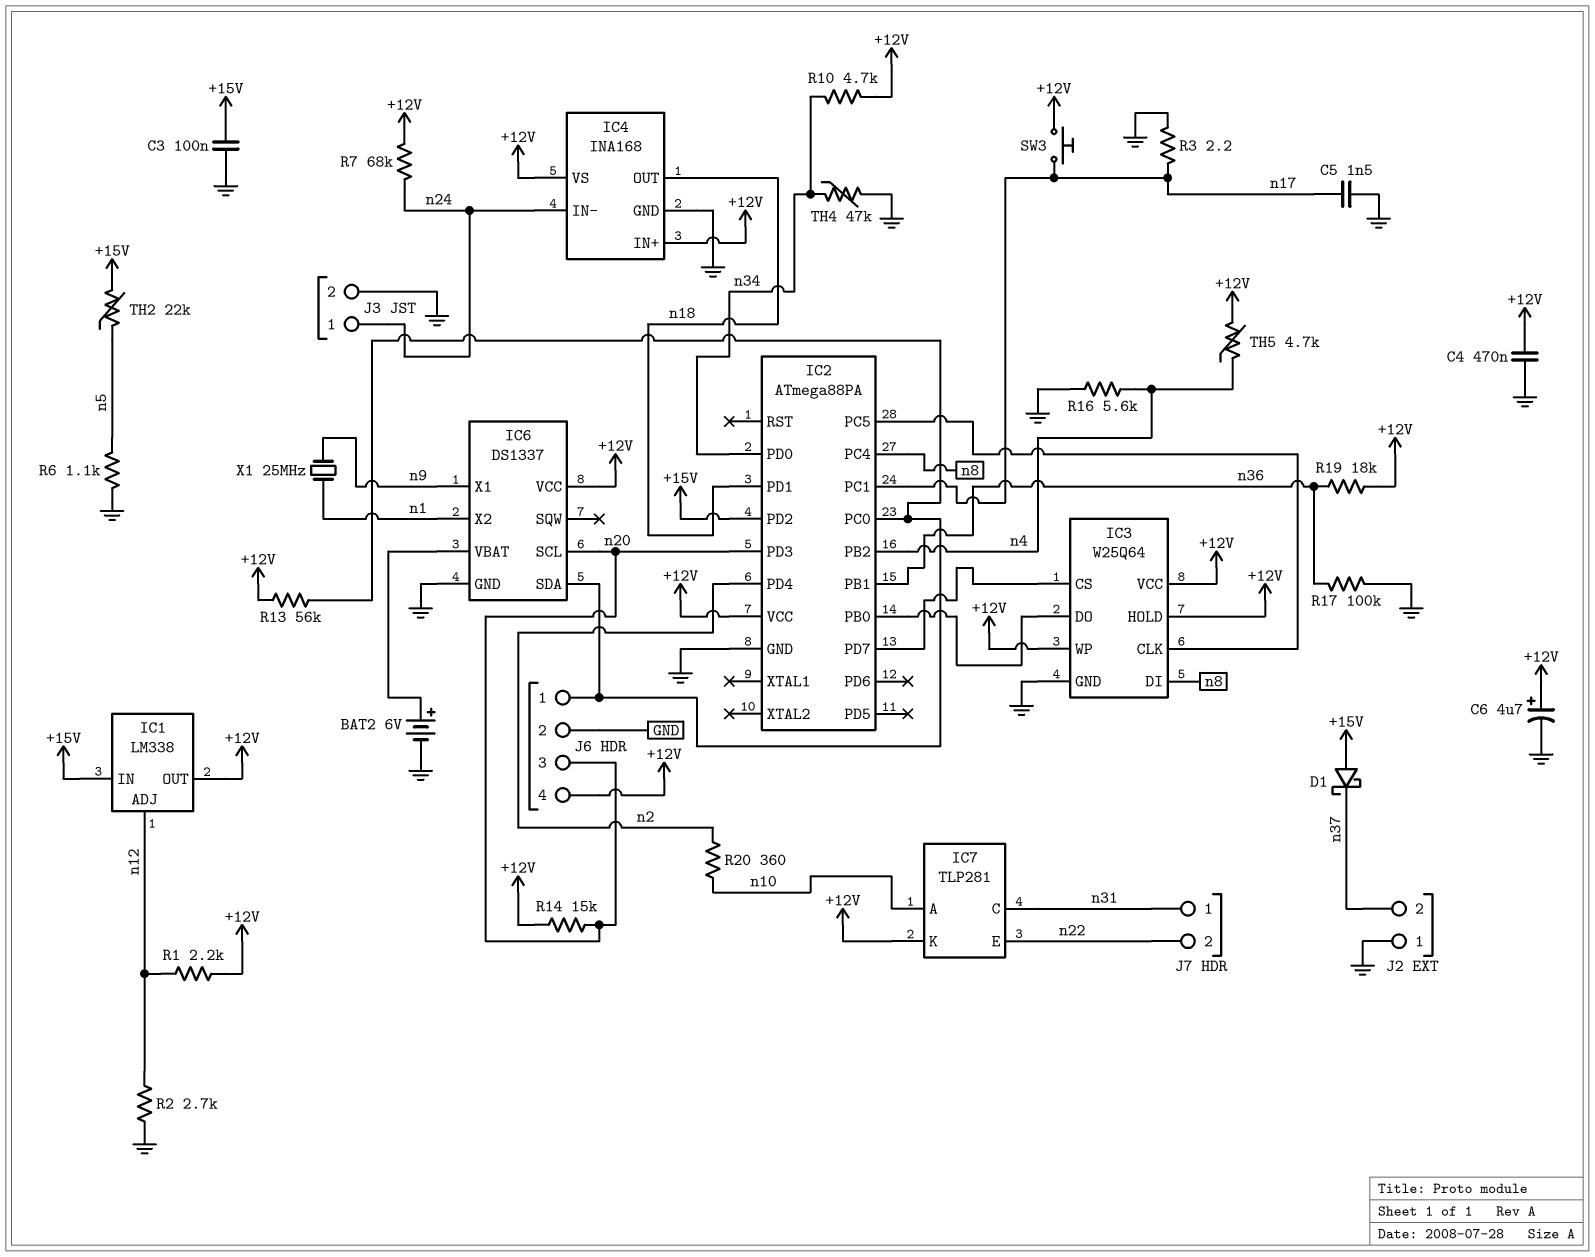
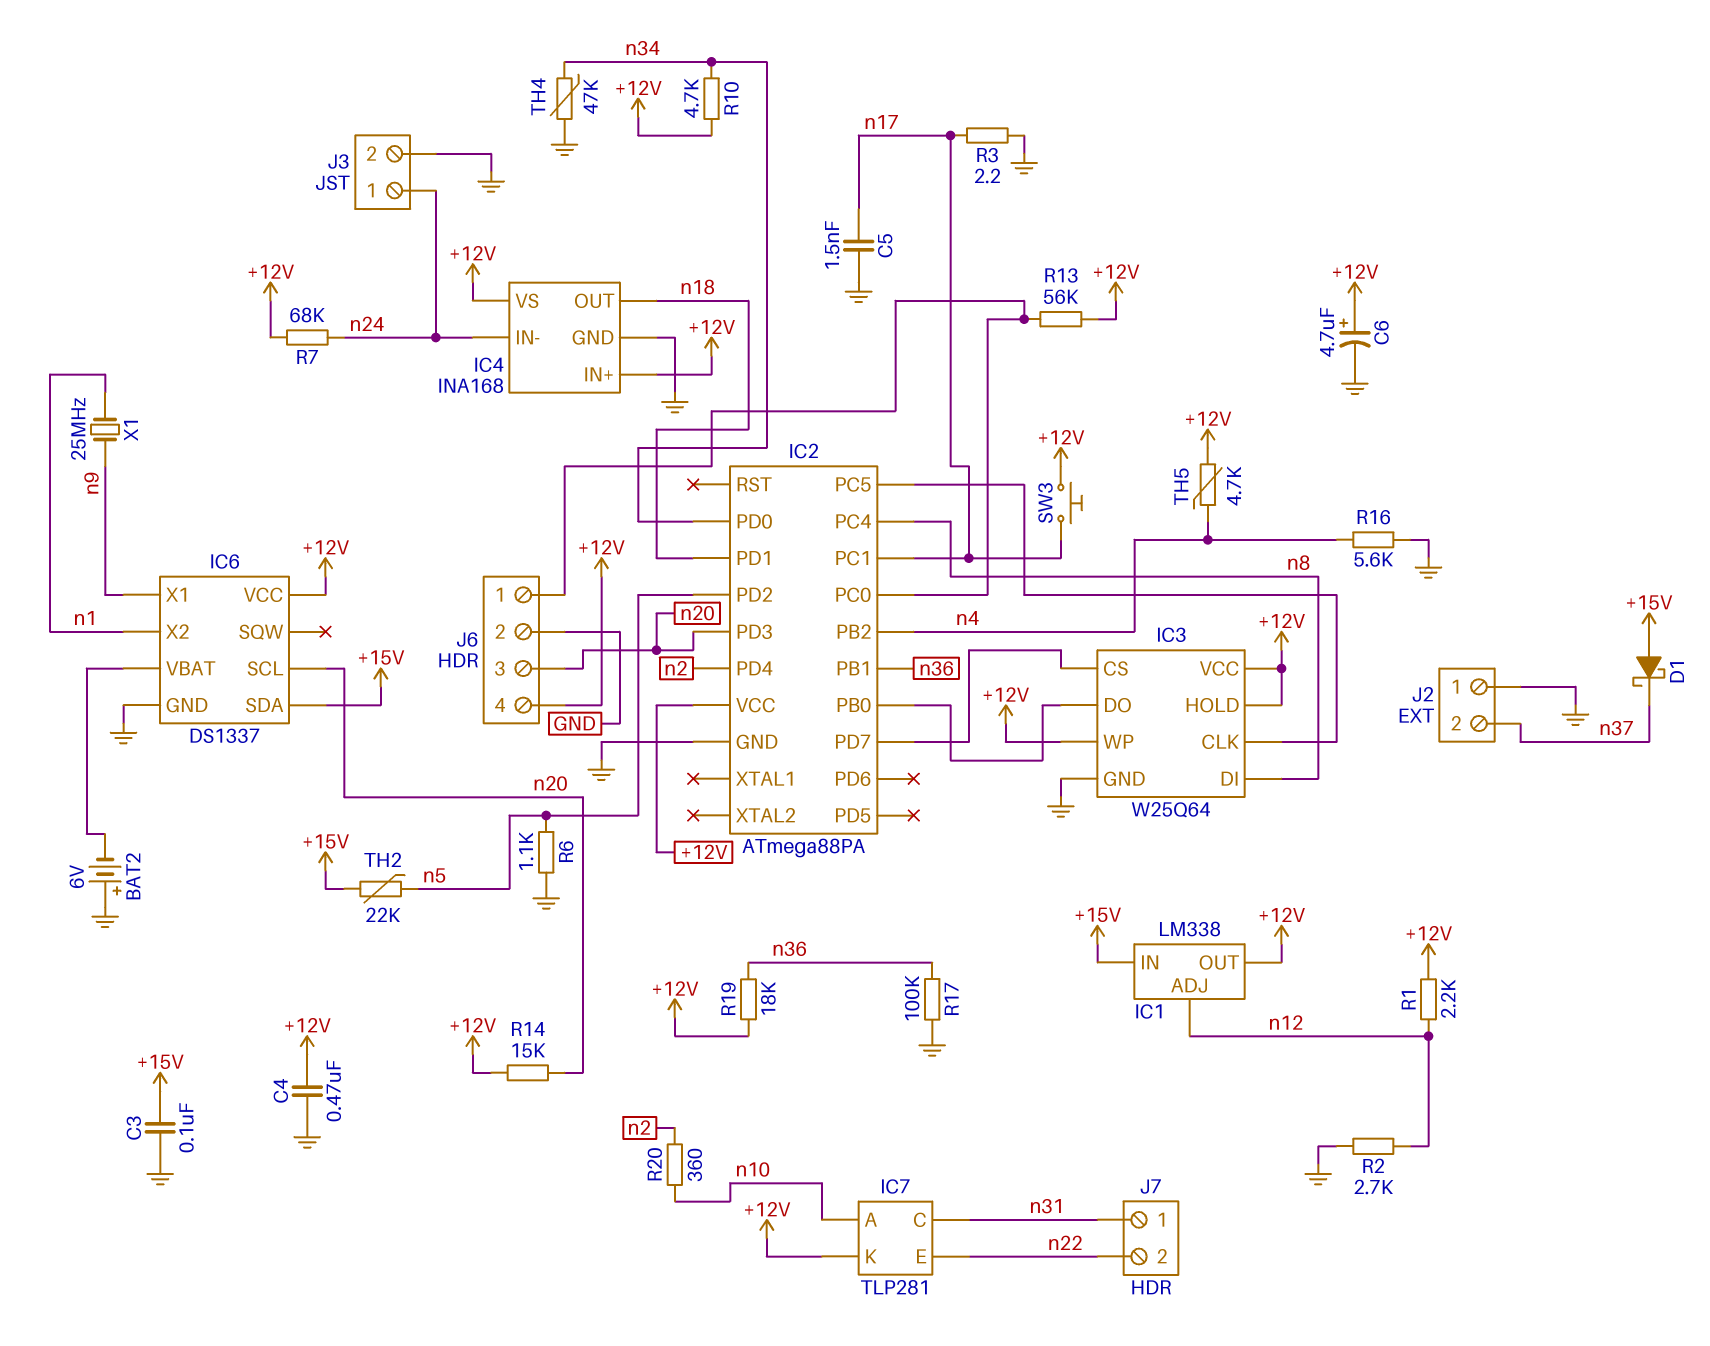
BAT2: 6V (plus IC6/VBAT, minus GND) -> 6V (plus GND, minus IC6/VBAT)
IC2 pin PD2: +15V -> n5
IC6 pin SDA: IC2/PC0 -> +15V

